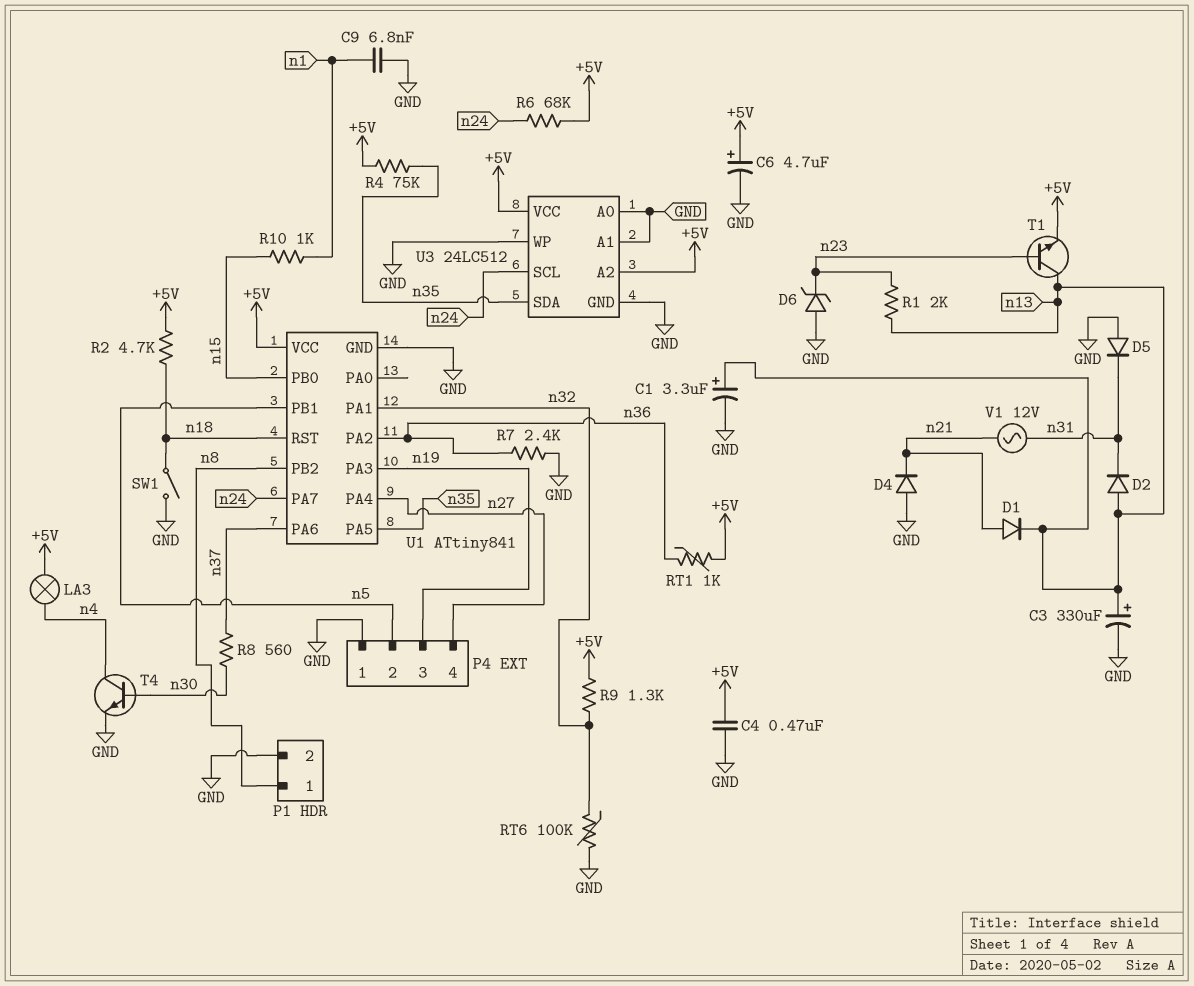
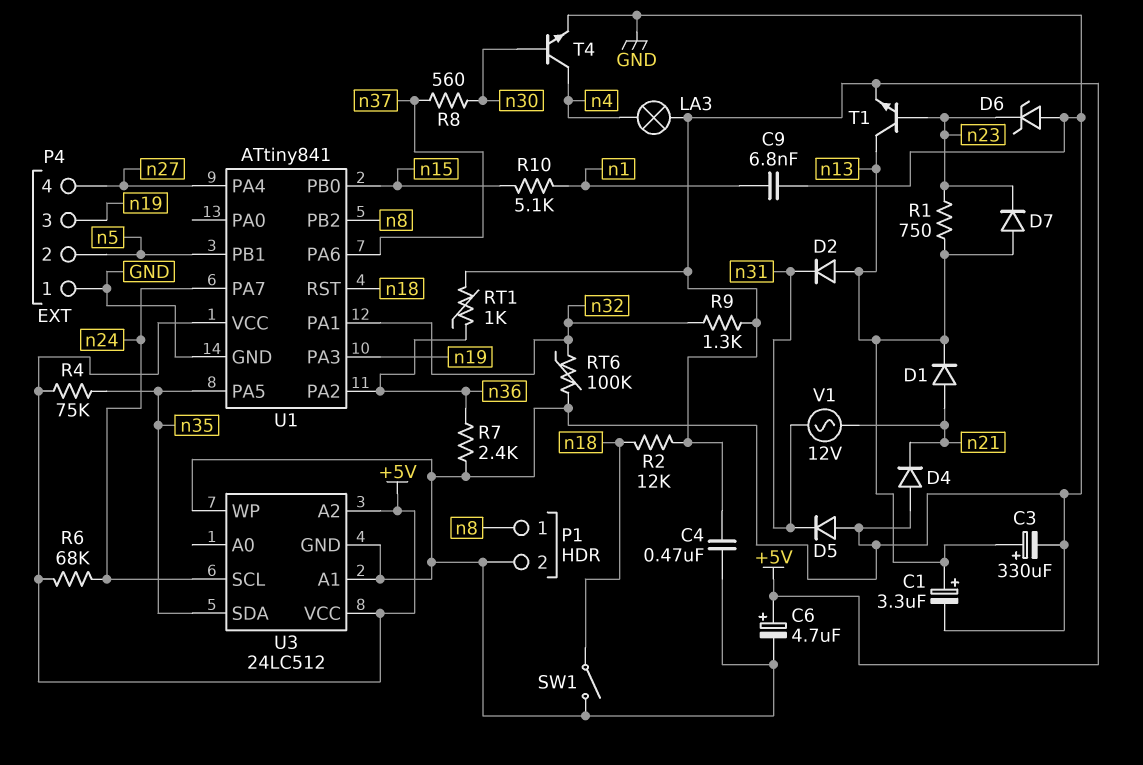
D7: none -> diode (A n13, K n23)
R1: 2k (n13, n23) -> 750 (n13, n23)
R2: 4.7k (+5V, n18) -> 12k (+5V, n18)
R10: 1k (n1, n15) -> 5.1k (n1, n15)
U3 pin A0: GND -> none

